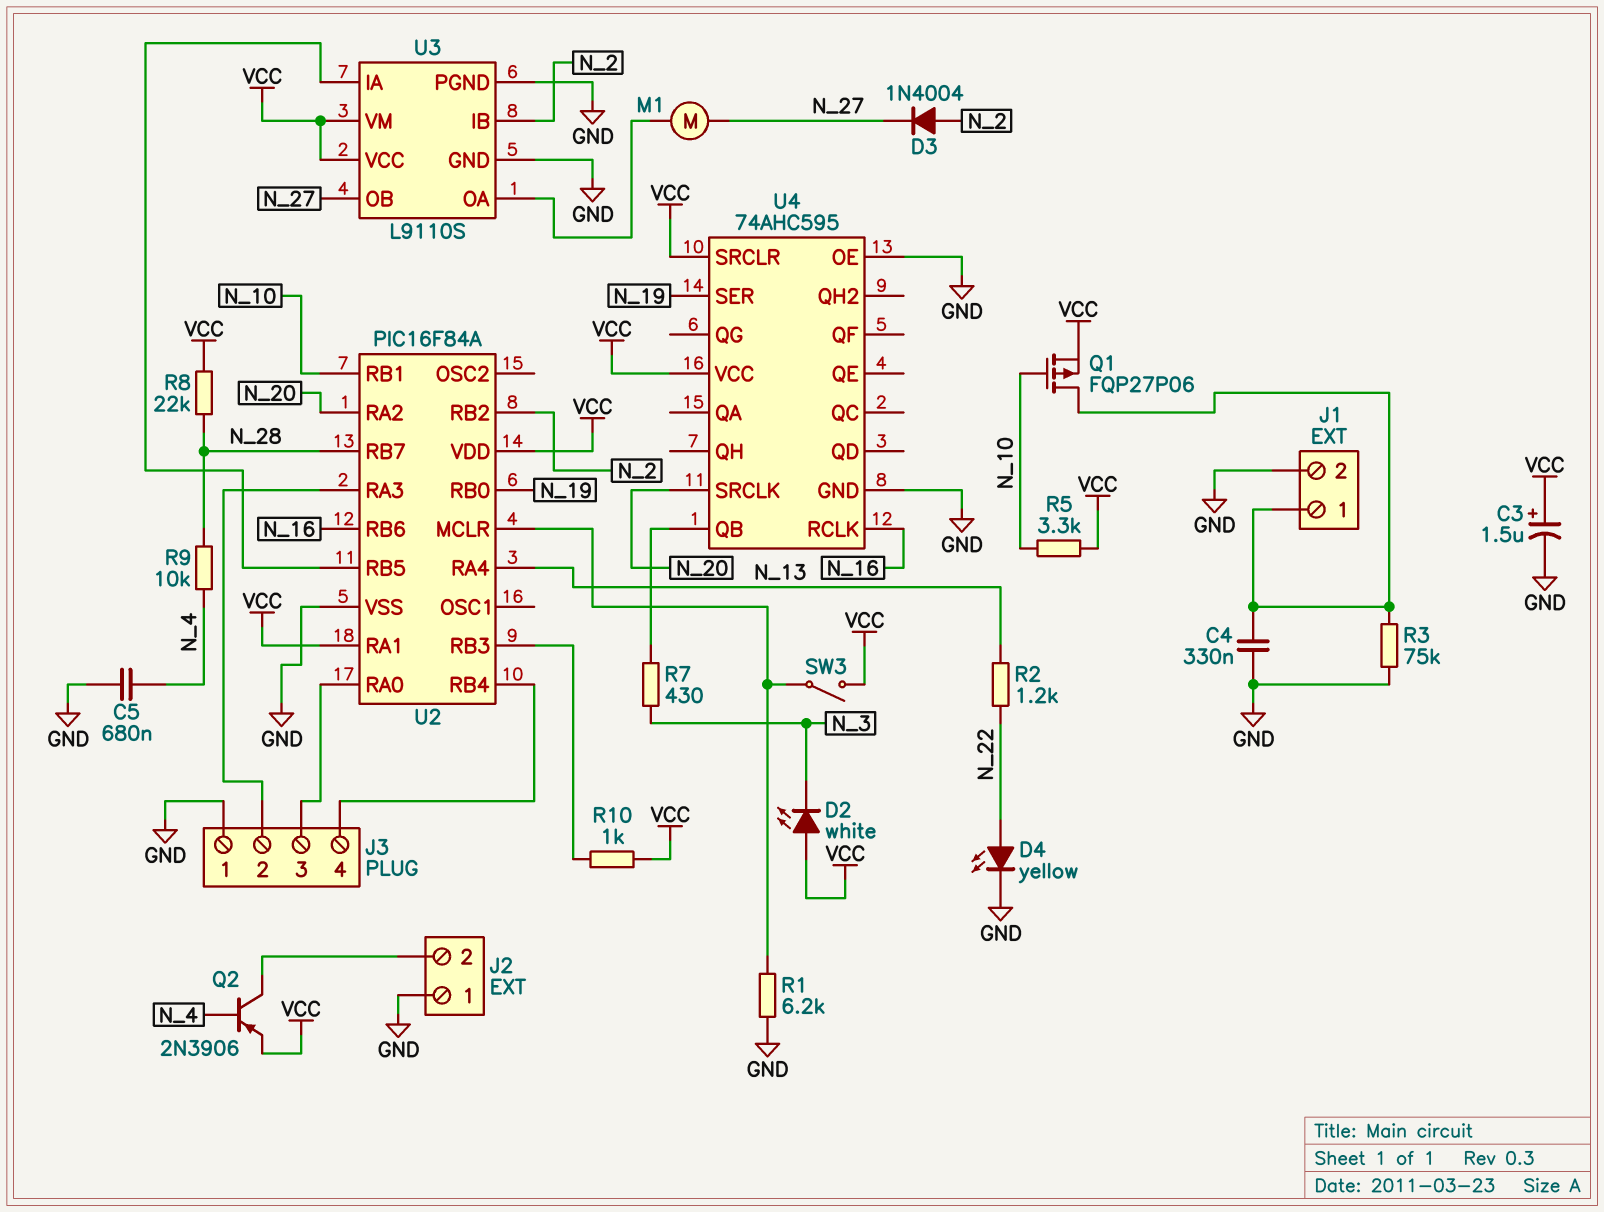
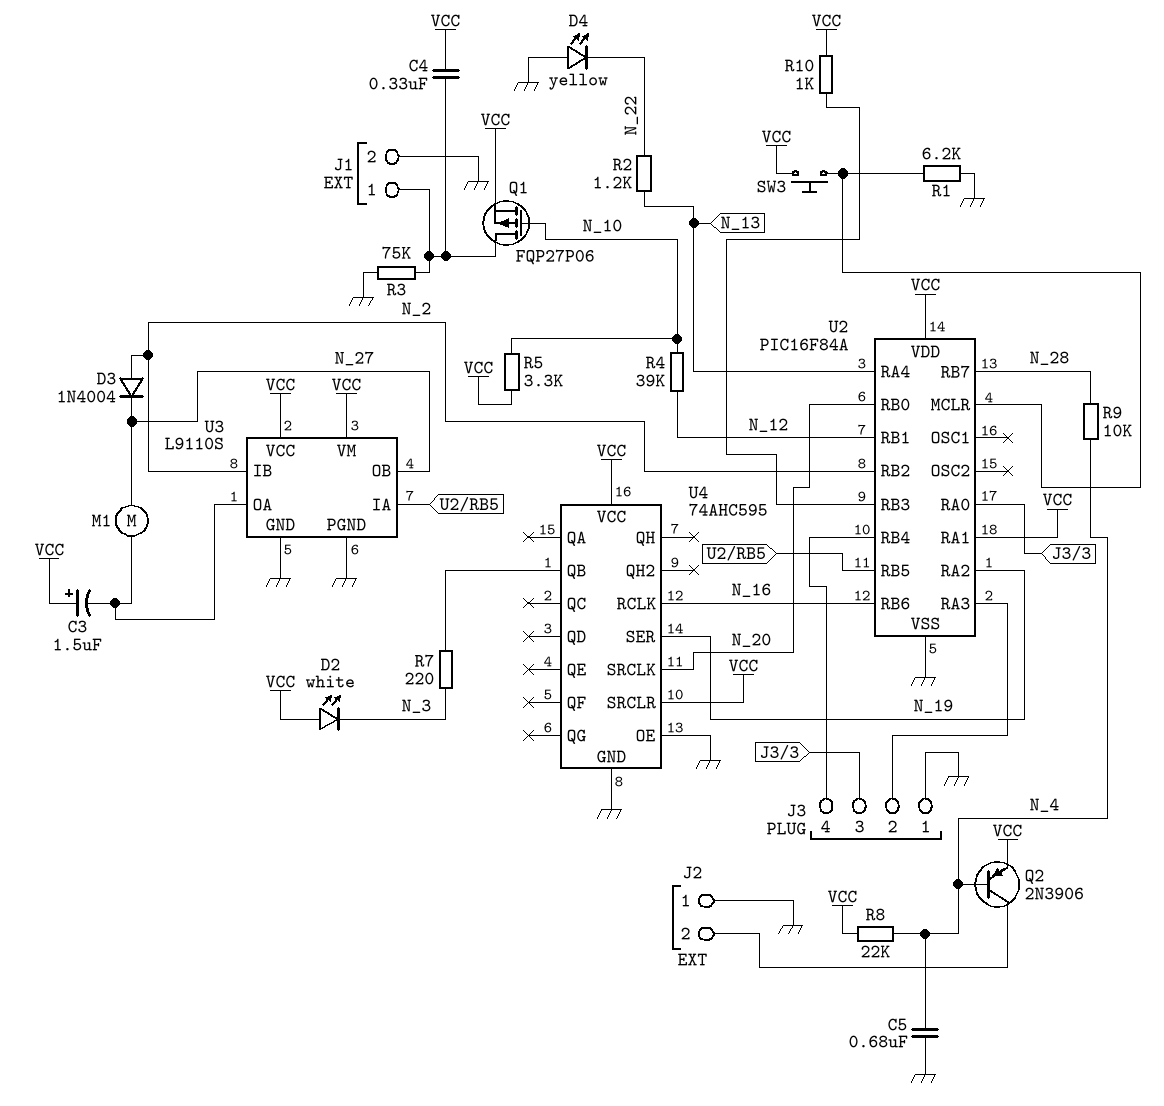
C3: 1.5uF (plus VCC, minus GND) -> 1.5uF (plus VCC, minus U3/OA)
C4: 330nF (GND, J1/1) -> 330nF (J1/1, VCC)
D4: LED yellow (A N_22, K GND) -> LED yellow (A GND, K N_22)
R4: none -> 39k (N_10, N_12)
R7: 430 (N_3, U4/QB) -> 220 (N_3, U4/QB)
R8: 22k (N_28, VCC) -> 22k (N_4, VCC)
SW3: switch (U2/MCLR, VCC) -> button (U2/MCLR, VCC)
U2 pin RA2: N_20 -> N_19
U2 pin RB0: N_19 -> N_20
U2 pin RB1: N_10 -> N_12

